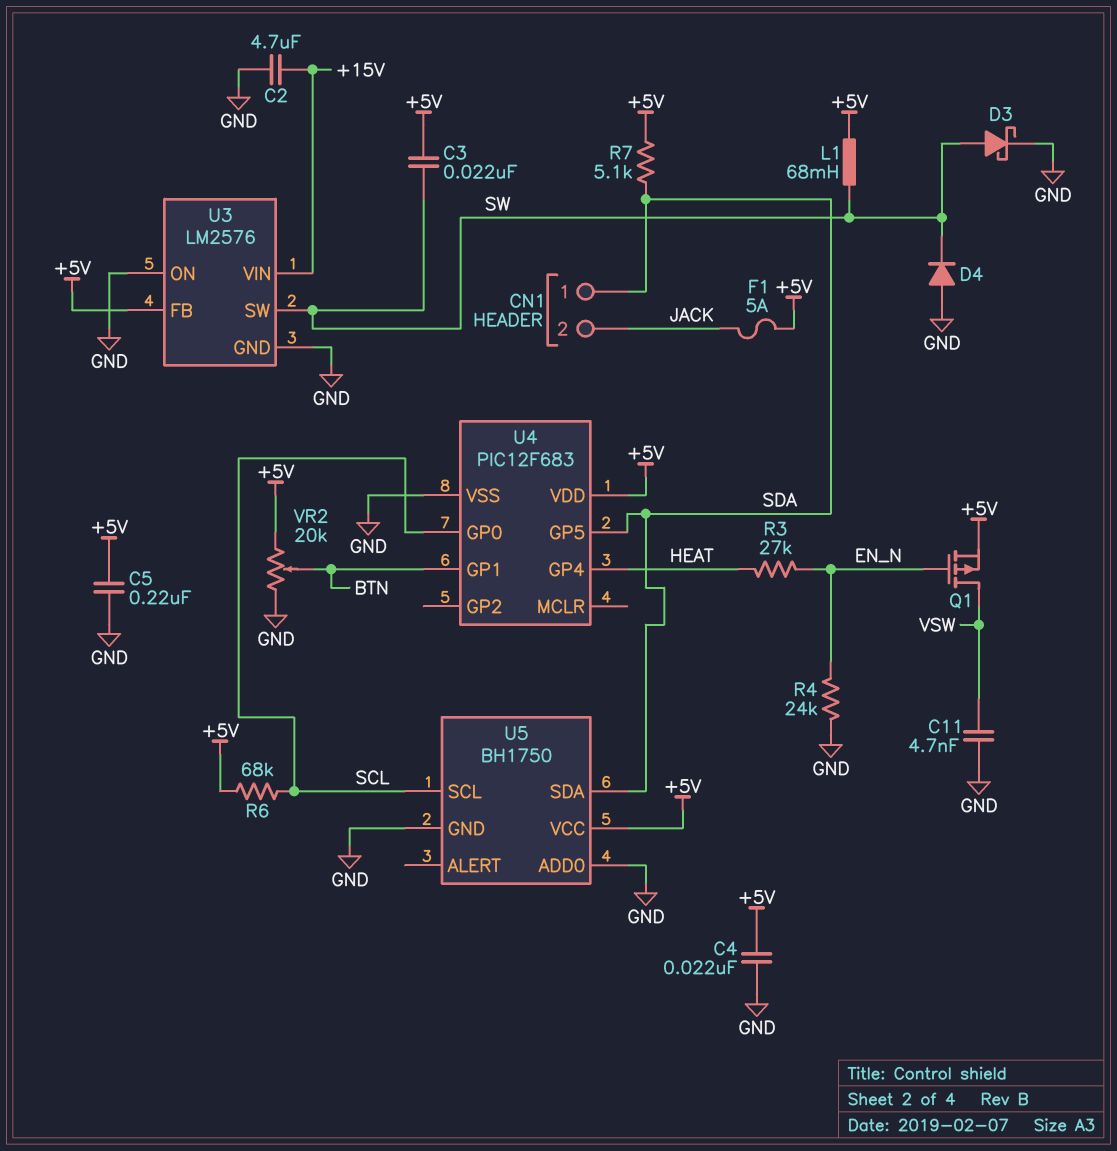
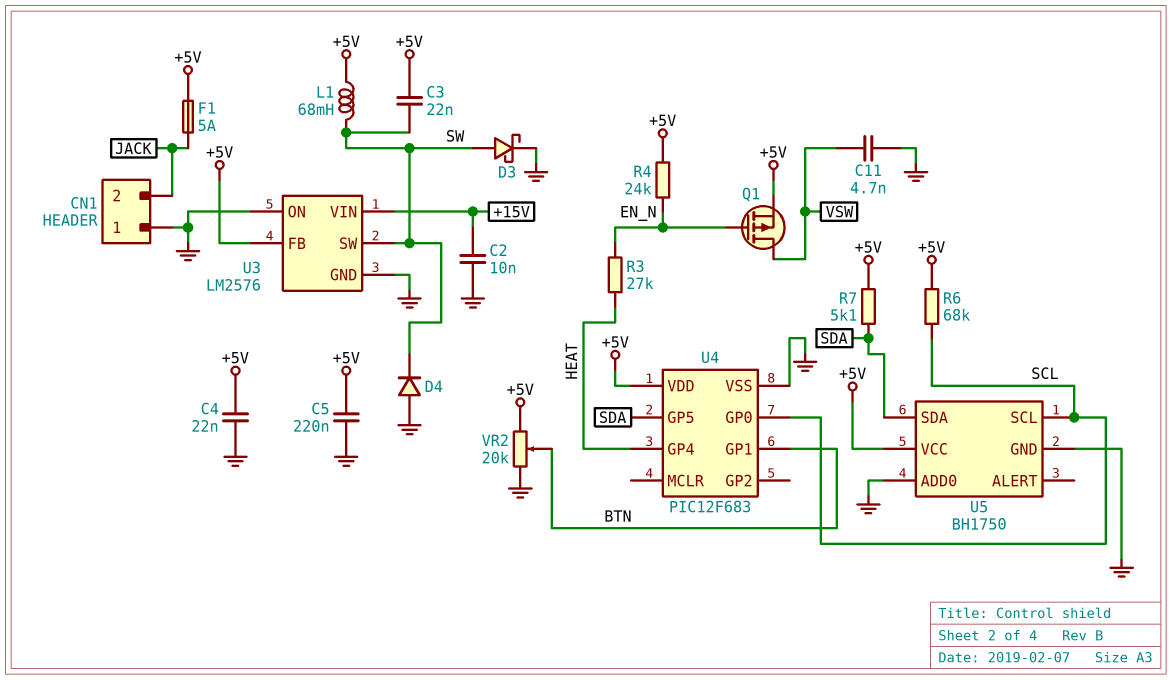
C2: 4.7uF (+15V, GND) -> 10nF (+15V, GND)
CN1 pin 1: SDA -> GND
R4: 24k (EN_N, GND) -> 24k (+5V, EN_N)

